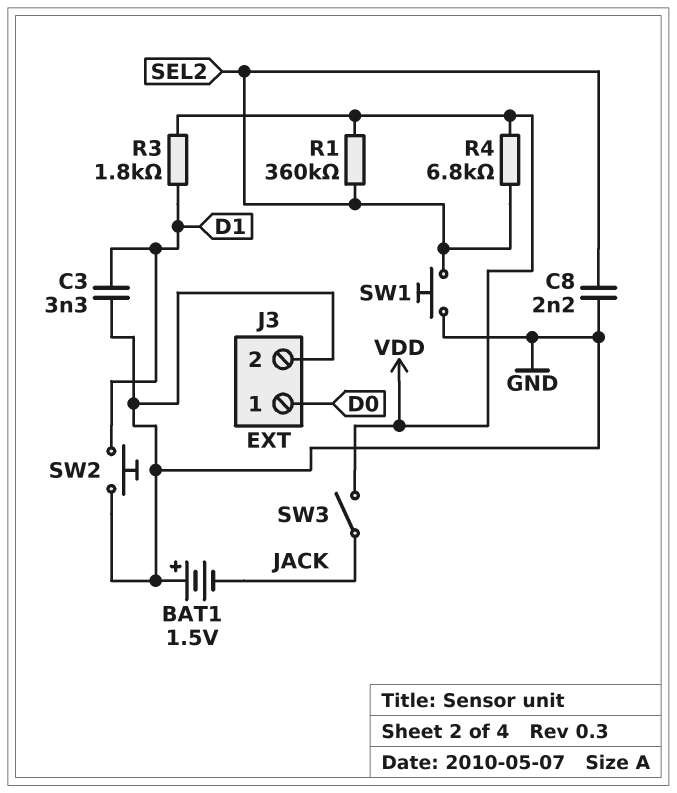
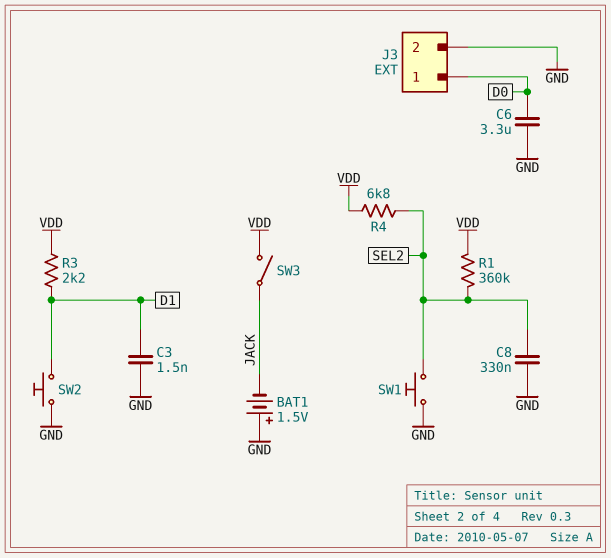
C3: 3.3nF (D1, GND) -> 1.5nF (D1, GND)
C6: none -> 3.3uF (D0, GND)
C8: 2.2nF (GND, SEL2) -> 330nF (GND, SEL2)
R3: 1.8k (D1, VDD) -> 2.2k (D1, VDD)

